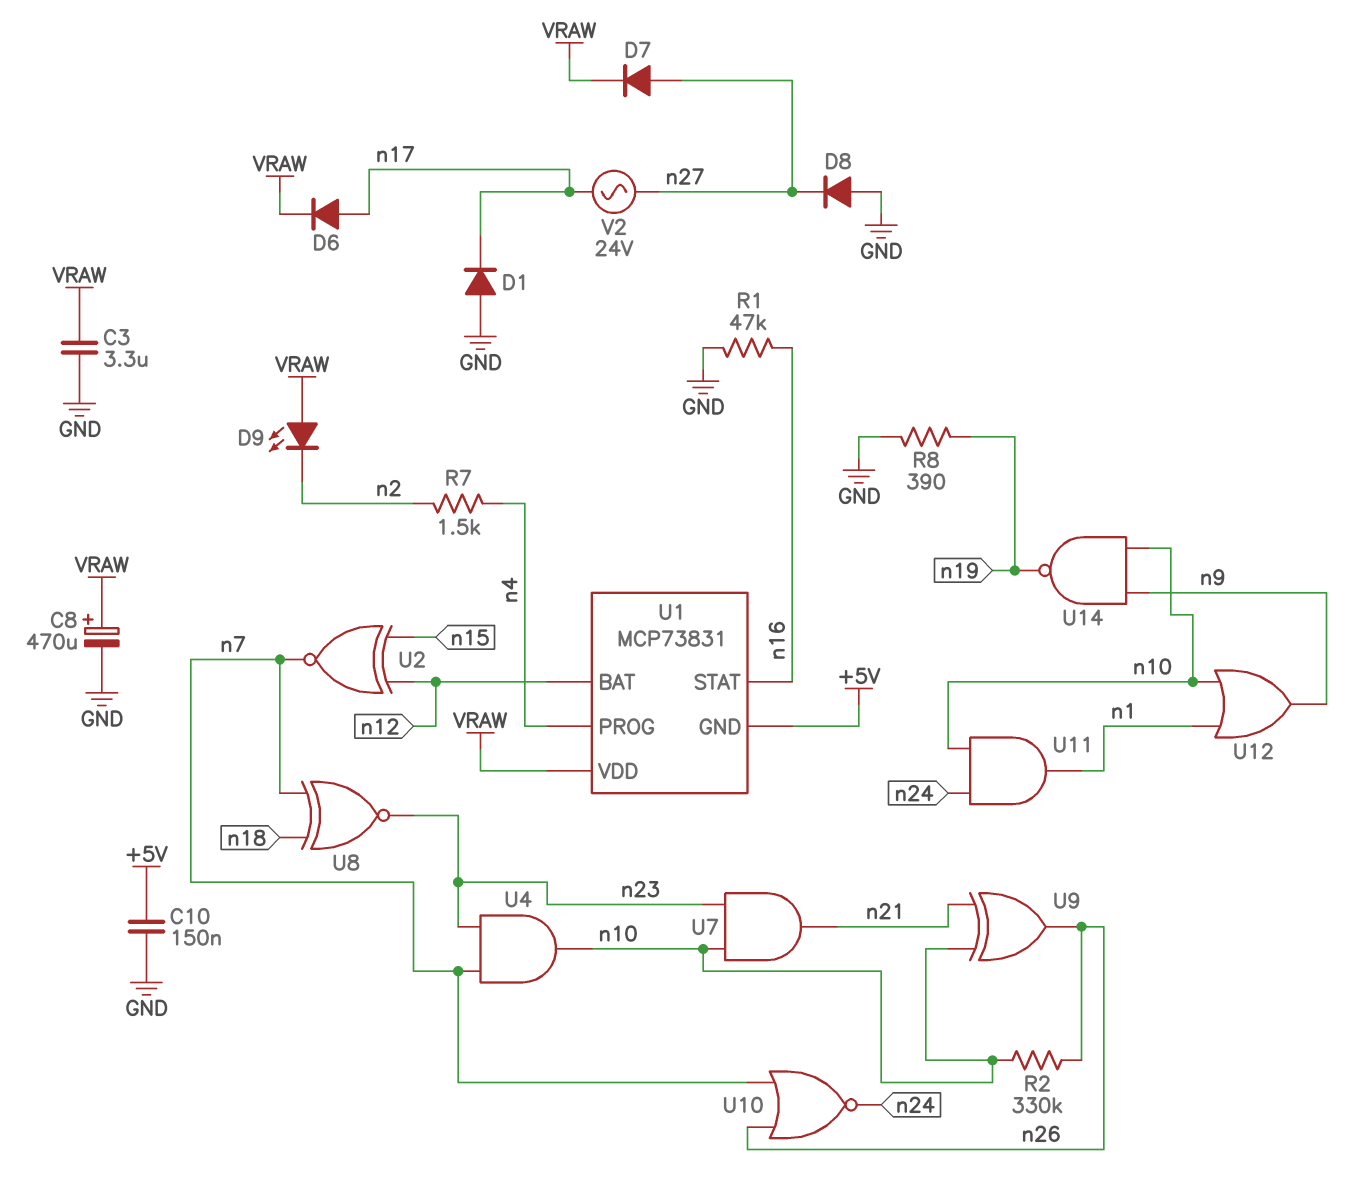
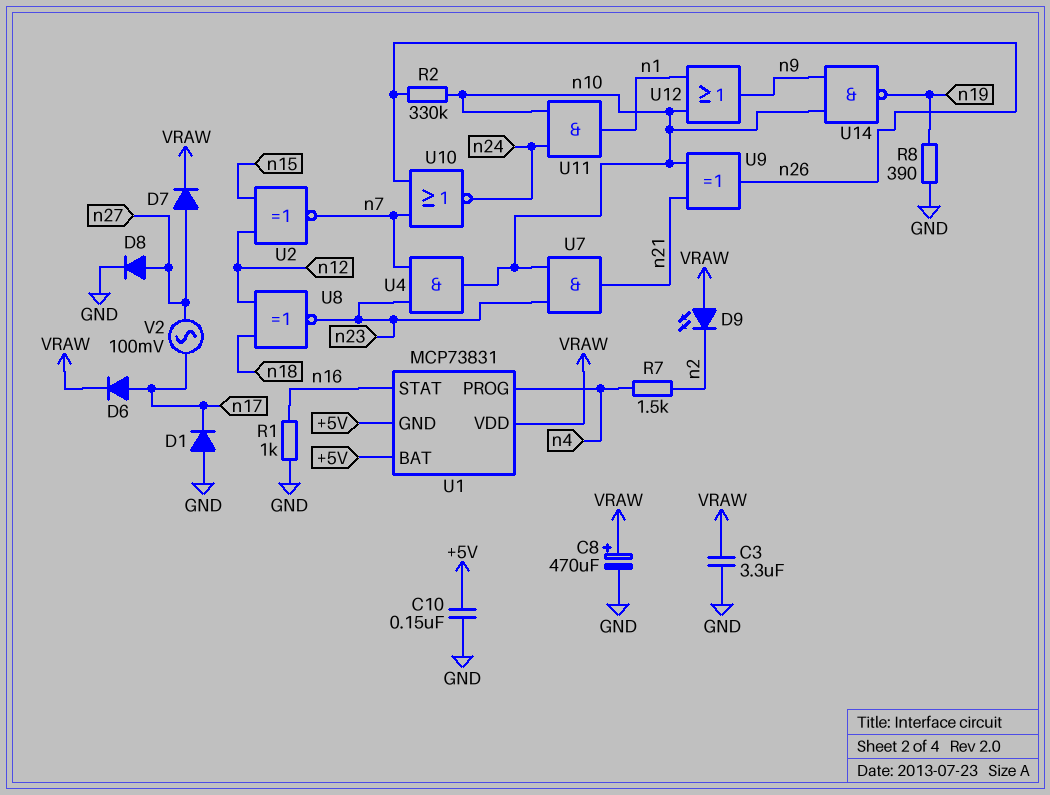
D8: diode (A GND, K n27) -> diode (A n27, K GND)
R1: 47k (GND, n16) -> 1k (GND, n16)
U1 pin BAT: n12 -> +5V
U8: XNOR (in n7, in n18, out n23) -> XNOR (in n12, in n18, out n23)
V2: AC 24V (n17, n27) -> AC 100mV (n17, n27)

